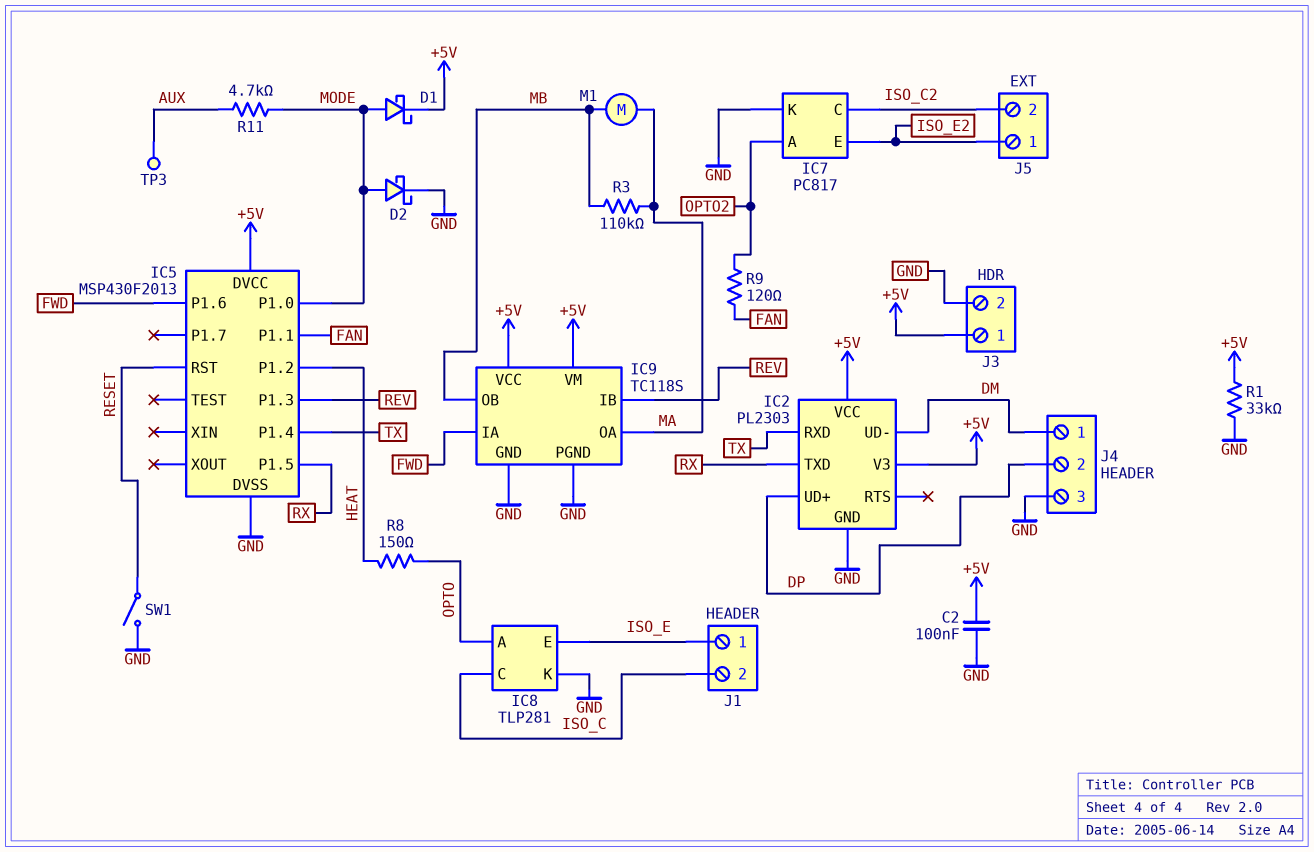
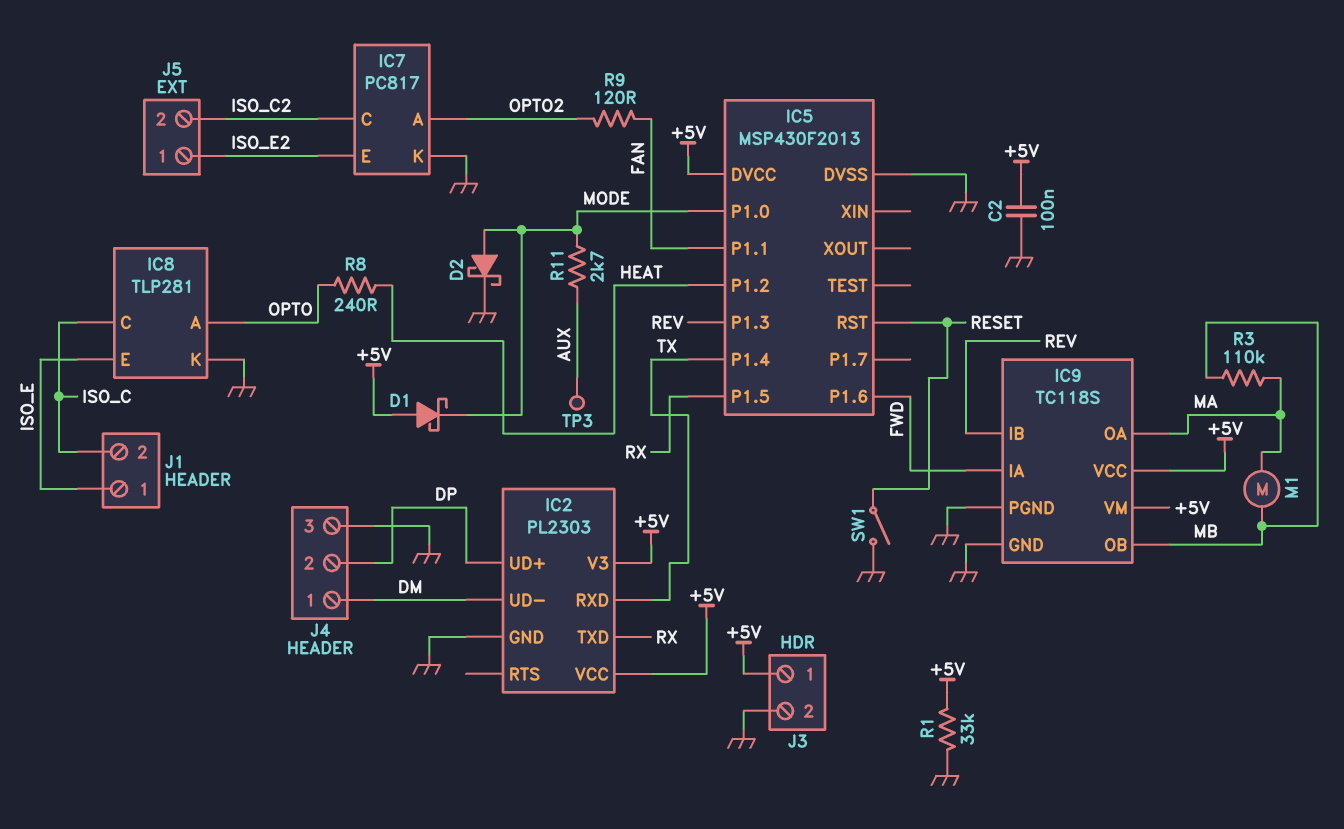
D1: schottky (A MODE, K +5V) -> schottky (A +5V, K MODE)
R8: 150 (HEAT, OPTO) -> 240 (HEAT, OPTO)
R11: 4.7k (AUX, MODE) -> 2.7k (AUX, MODE)

